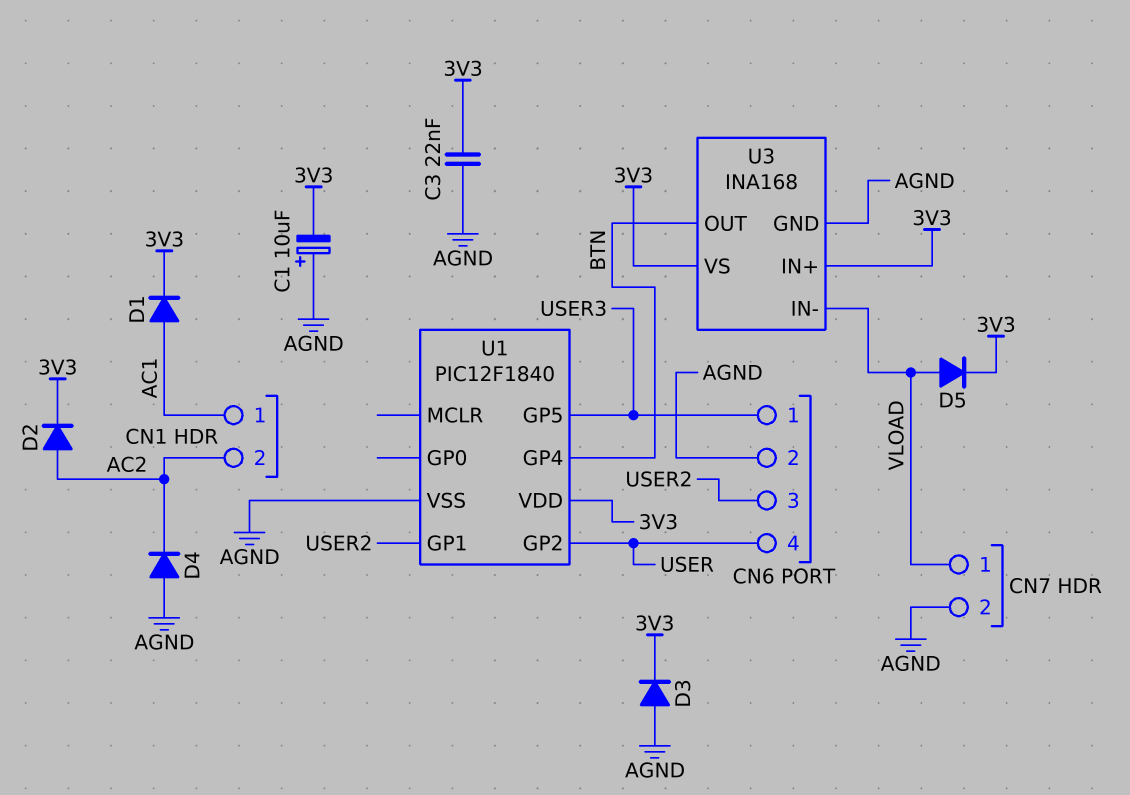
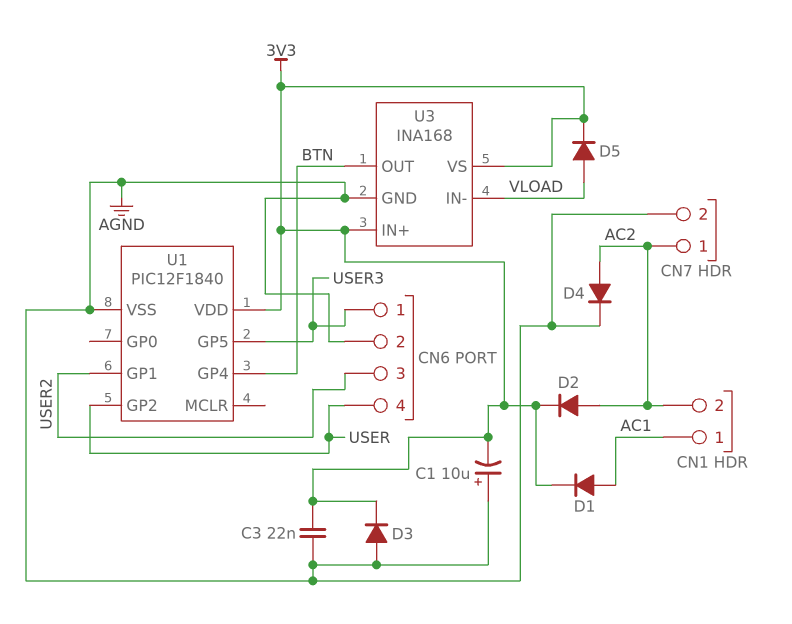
CN7 pin 1: VLOAD -> AC2
D4: diode (A AGND, K AC2) -> diode (A AC2, K AGND)

